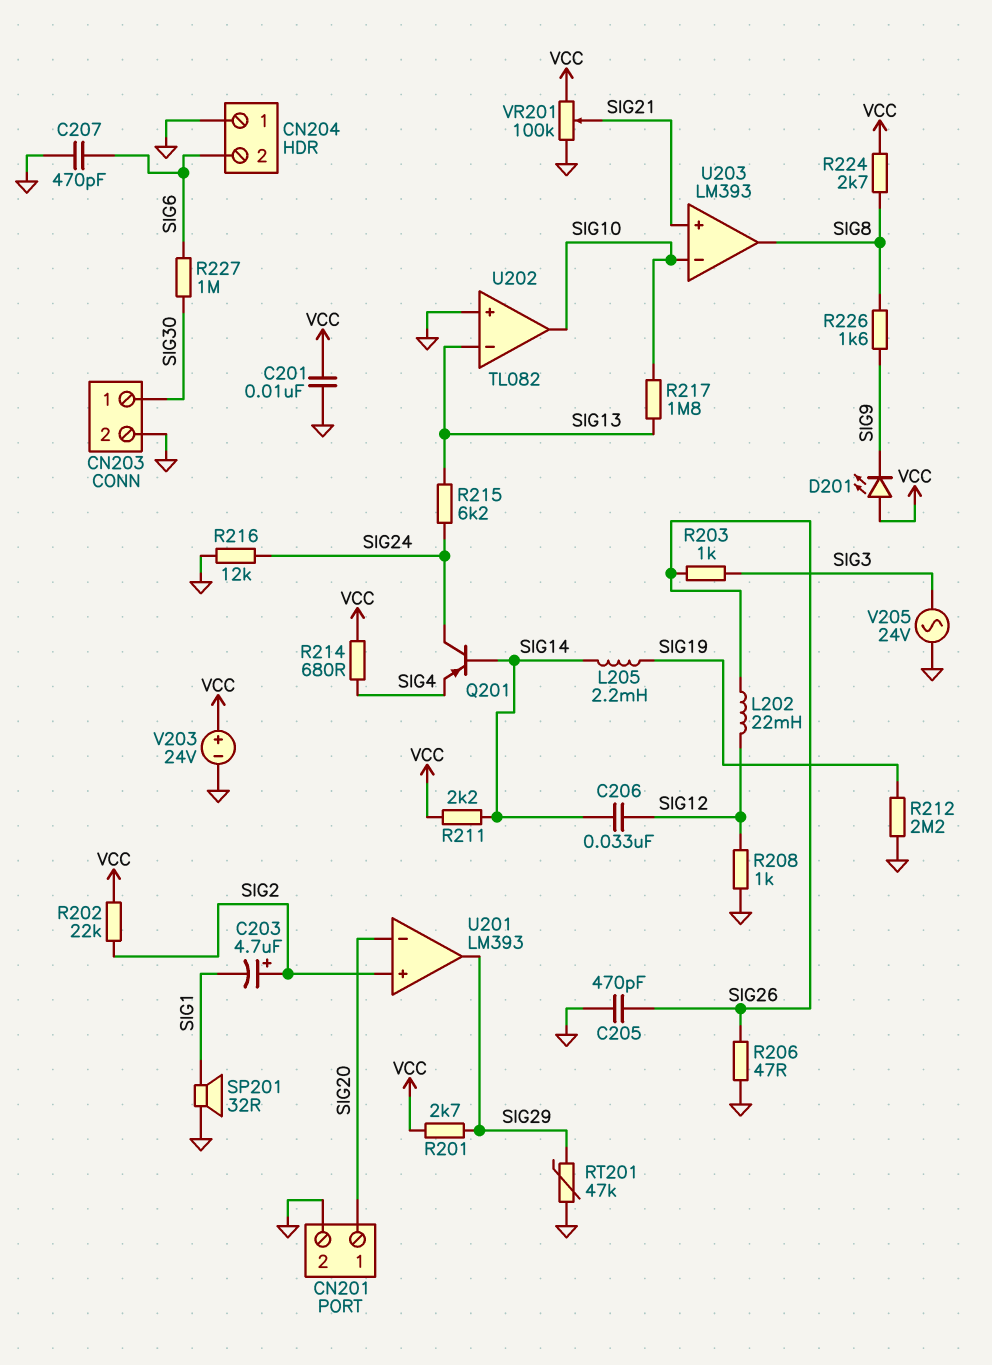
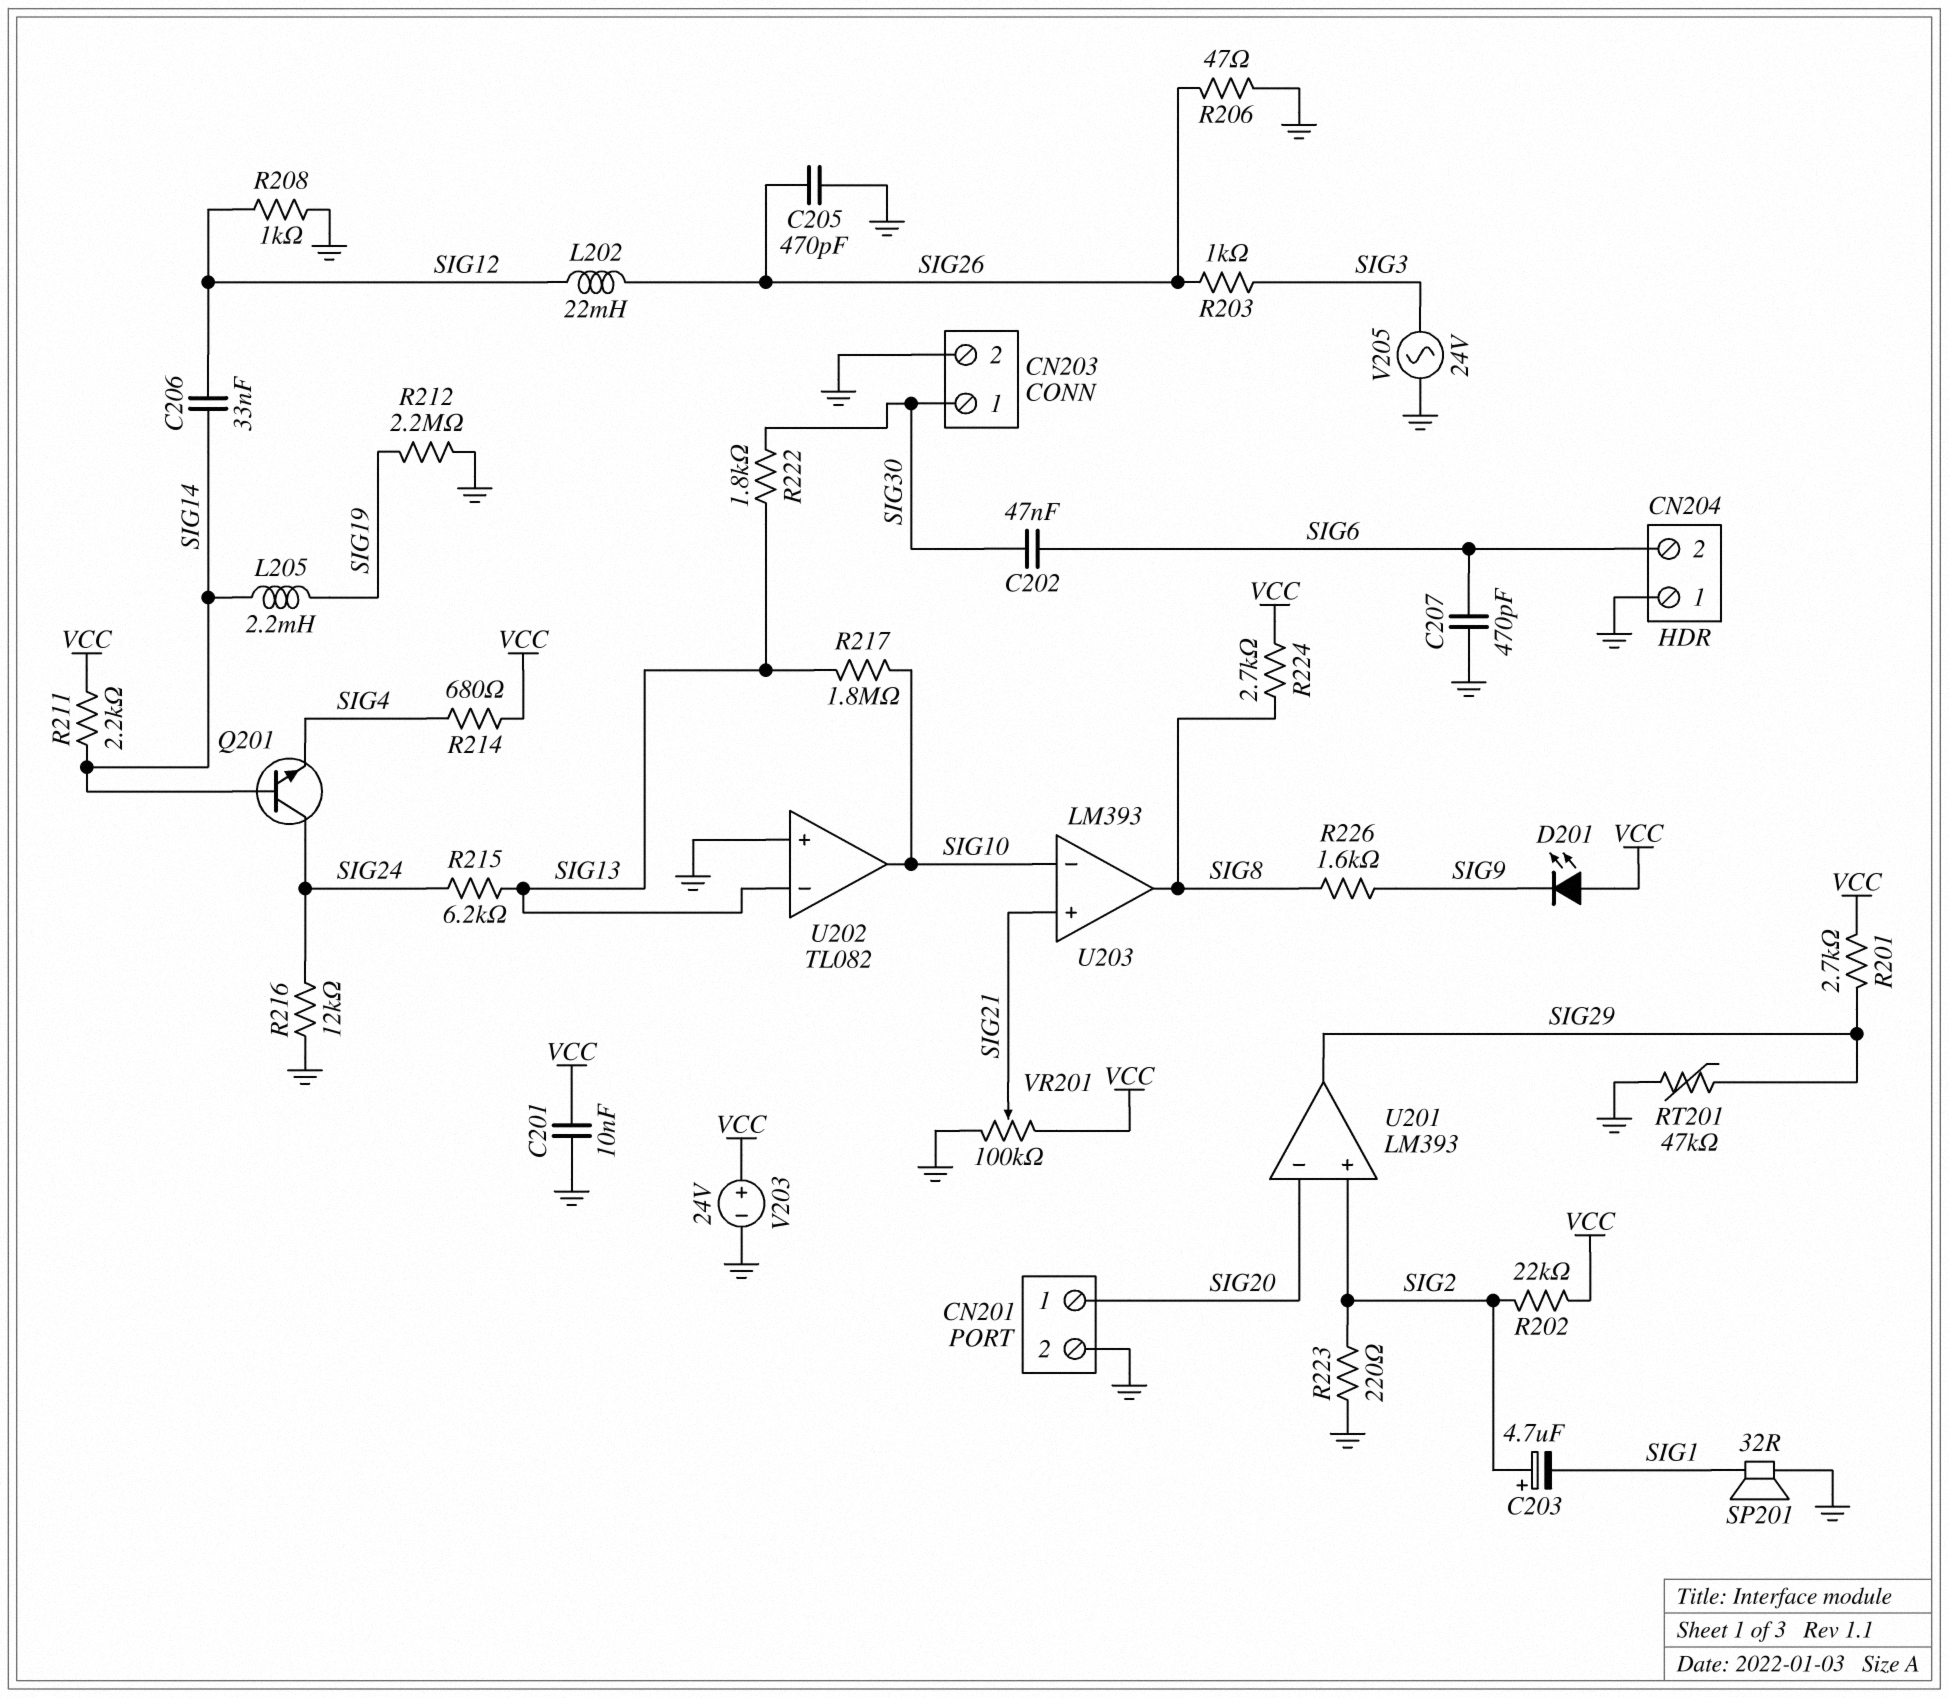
C202: none -> 47nF (SIG6, SIG30)
Q201: PNP (B SIG14, C SIG24, E SIG4) -> NPN (B SIG14, C SIG24, E SIG4)
R222: none -> 1.8k (SIG13, SIG30)
R223: none -> 220 (GND, SIG2)
R227: 1M (SIG6, SIG30) -> none

